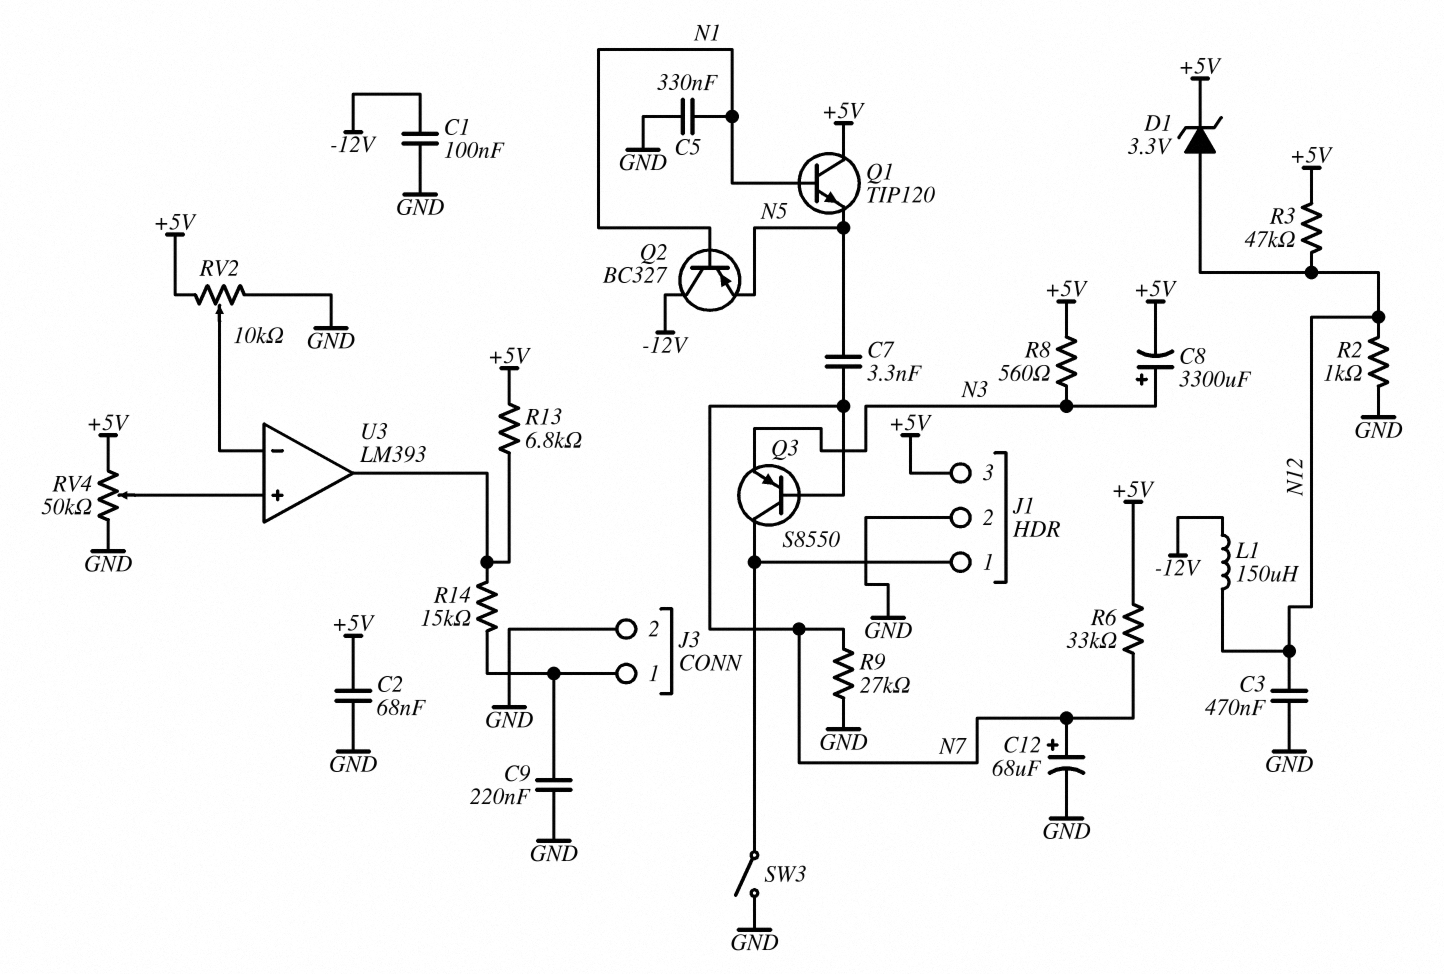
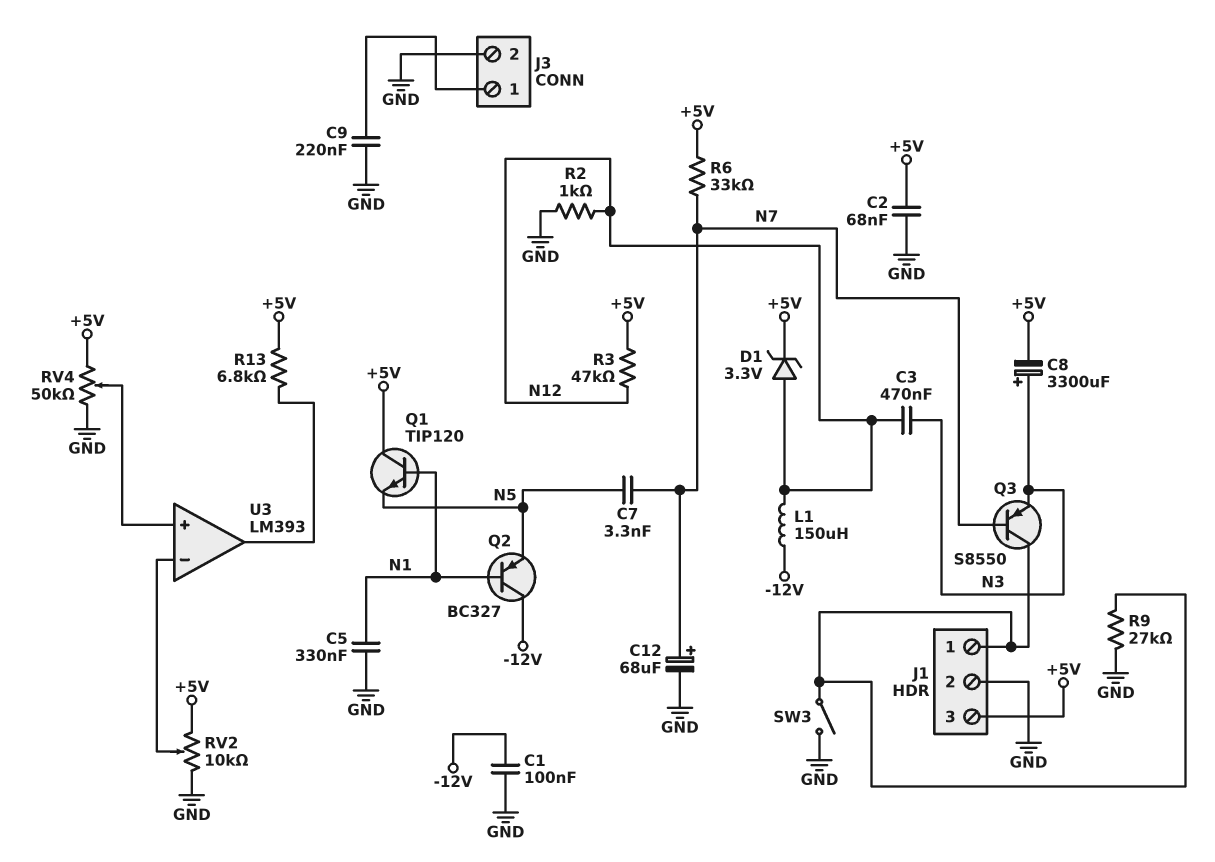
C3: 470nF (GND, N12) -> 470nF (N3, N12)
R8: 560 (+5V, N3) -> none
R9: 27k (GND, N7) -> 27k (GND, J1/1)
R14: 15k (J3/1, U3/out) -> none

